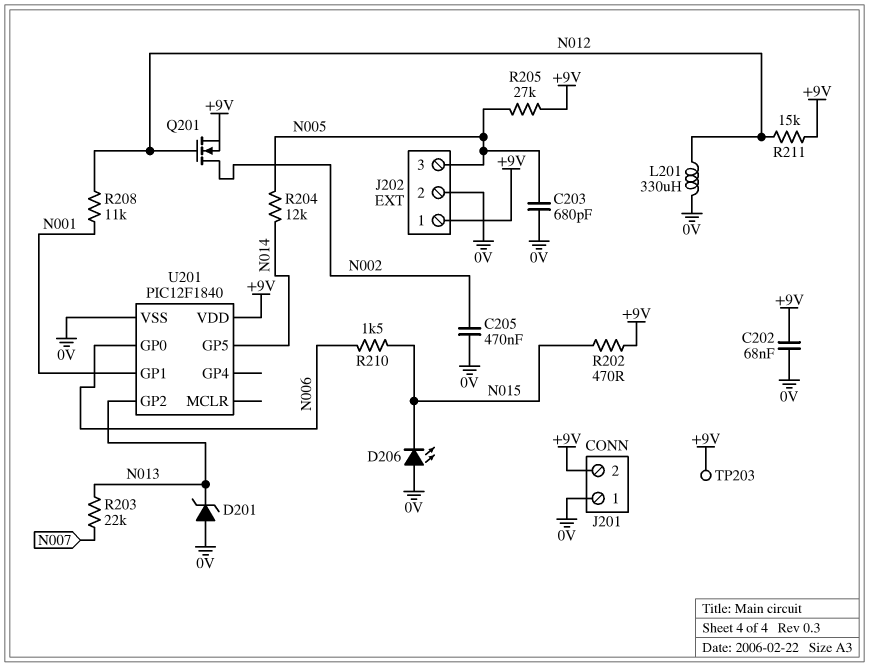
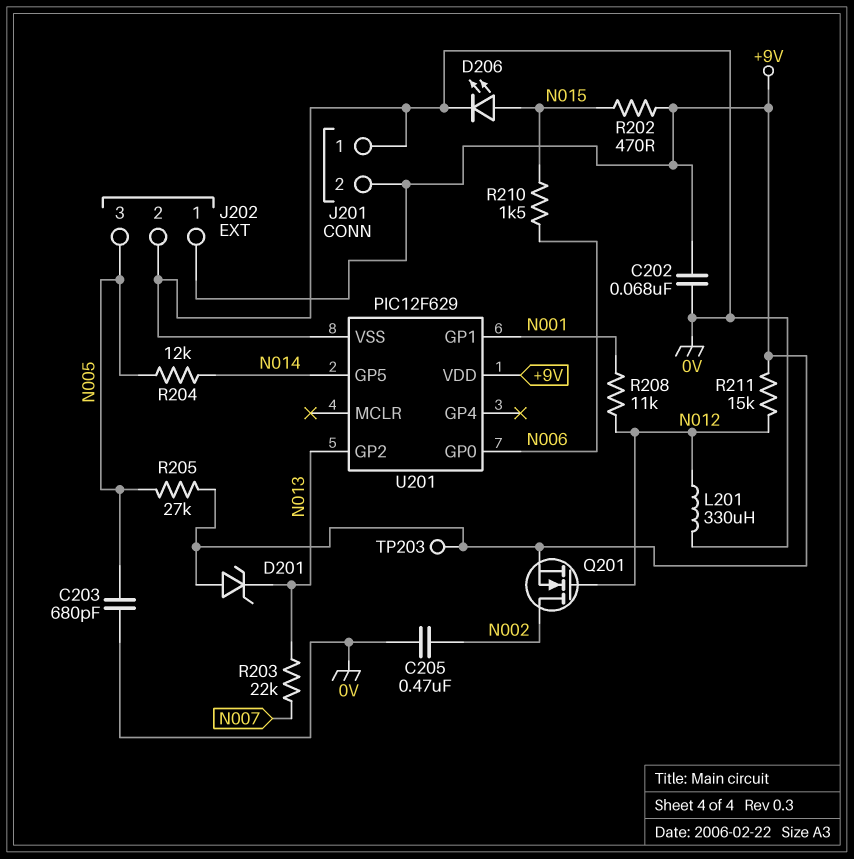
D201: zener (A 0V, K N013) -> zener (A +9V, K N013)
D206: LED (A 0V, K N015) -> LED (A N015, K 0V)
U201: PIC12F1840 -> PIC12F629

